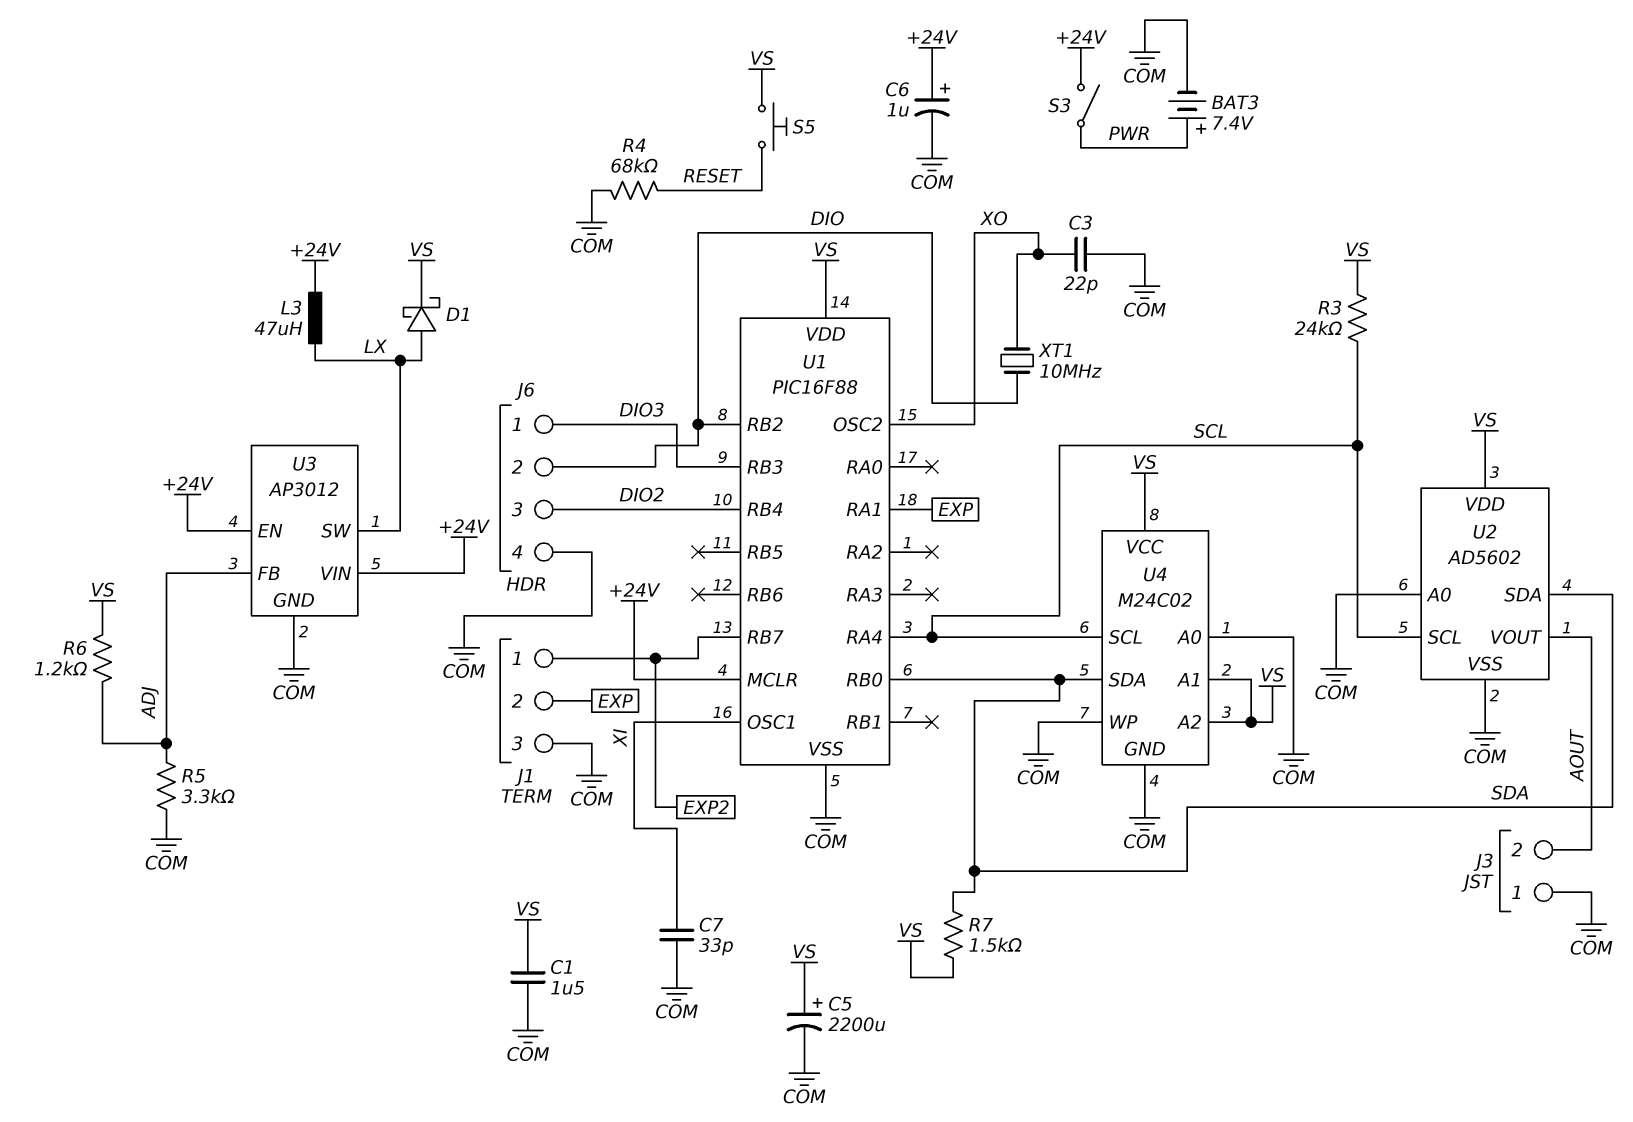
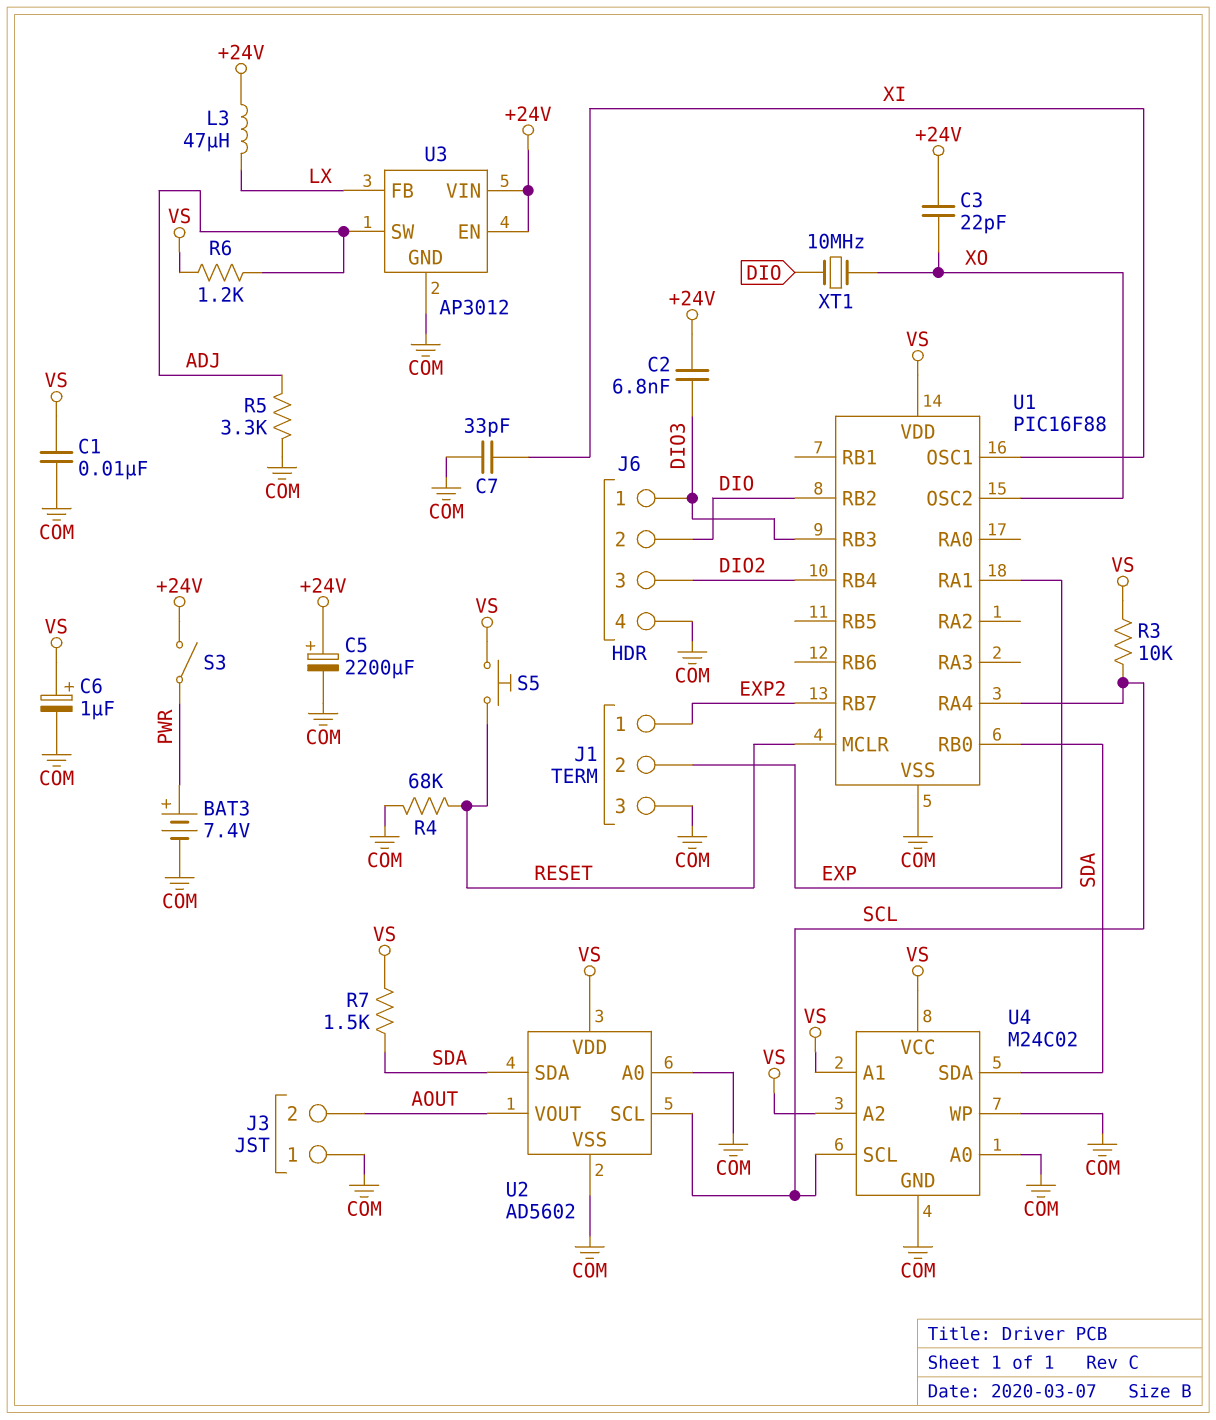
C1: 1.5uF (COM, VS) -> 10nF (COM, VS)
C2: none -> 6.8nF (+24V, DIO3)
C3: 22pF (COM, XO) -> 22pF (+24V, XO)
C5: 2200uF (plus VS, minus COM) -> 2200uF (plus +24V, minus COM)
C6: 1uF (plus +24V, minus COM) -> 1uF (plus VS, minus COM)
D1: schottky (A LX, K VS) -> none
R3: 24k (SCL, VS) -> 10k (SCL, VS)
U1 pin MCLR: +24V -> RESET
U3 pin FB: ADJ -> LX
U3 pin SW: LX -> ADJ

